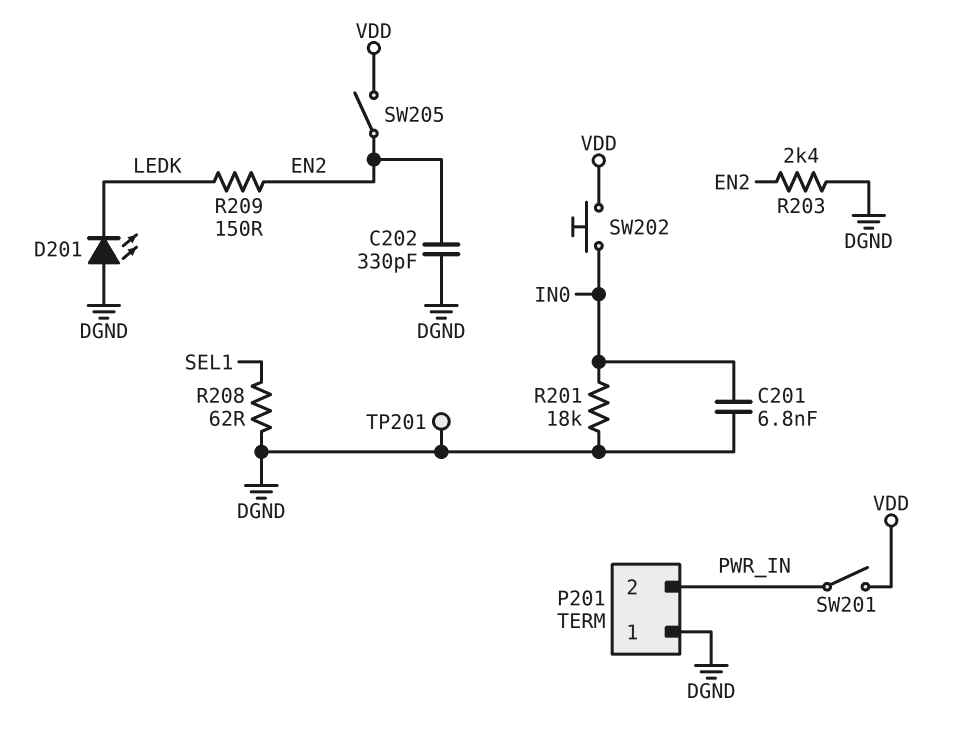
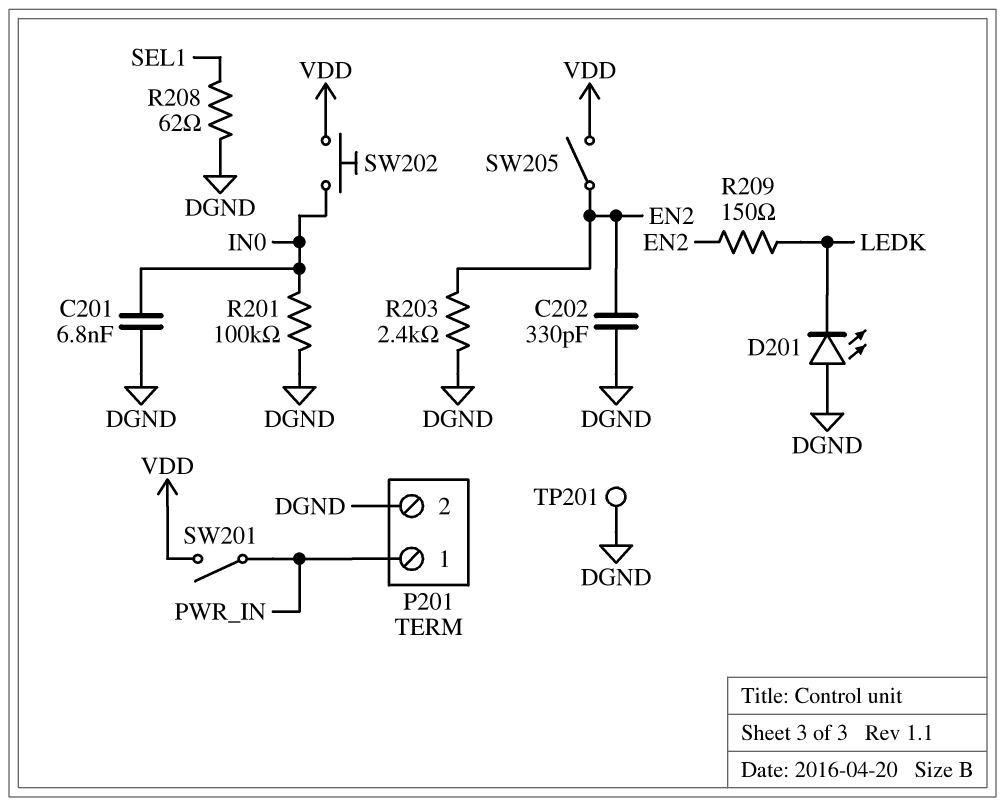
P201 pin 1: DGND -> PWR_IN
P201 pin 2: PWR_IN -> DGND
R201: 18k (DGND, IN0) -> 100k (DGND, IN0)

